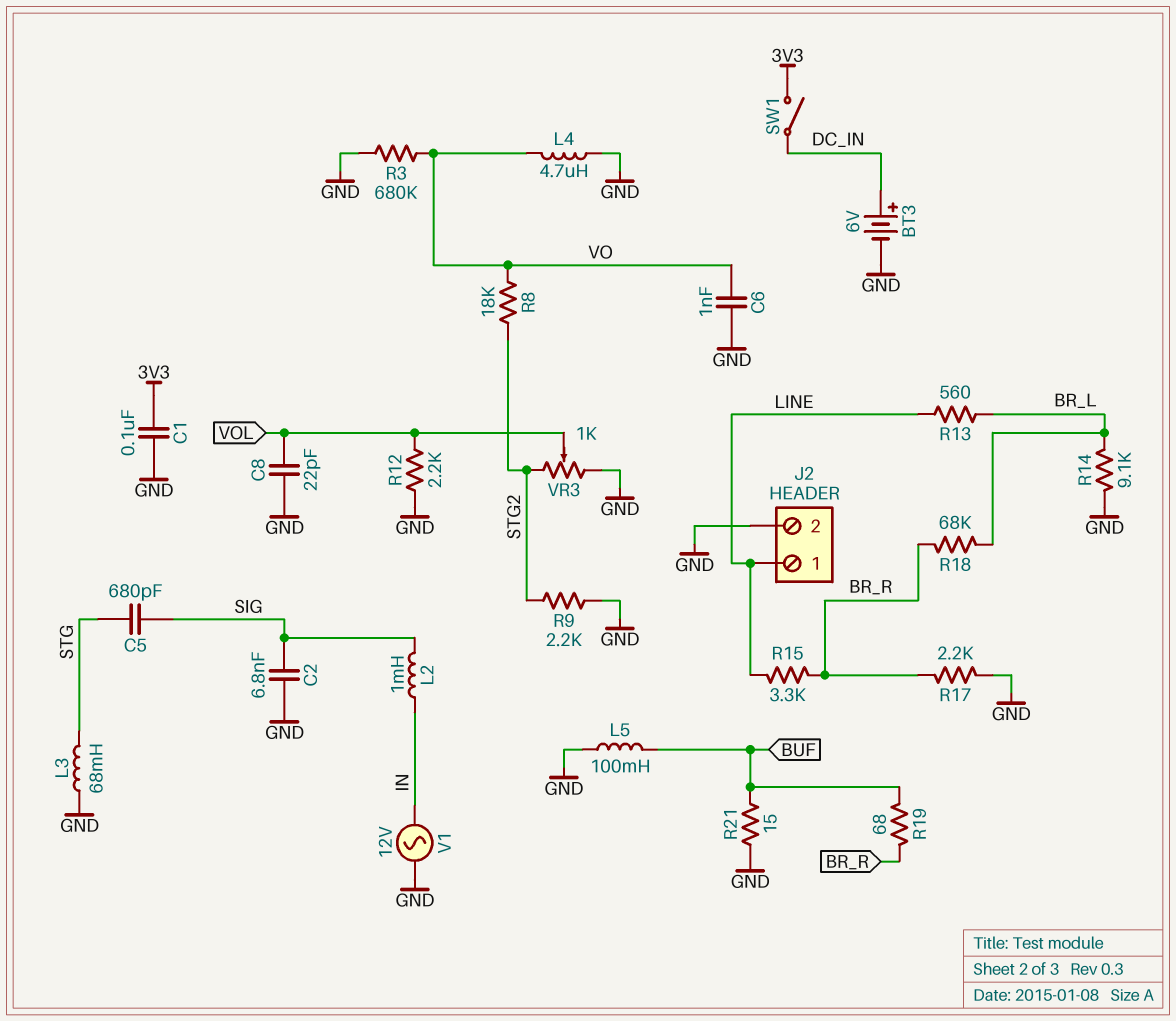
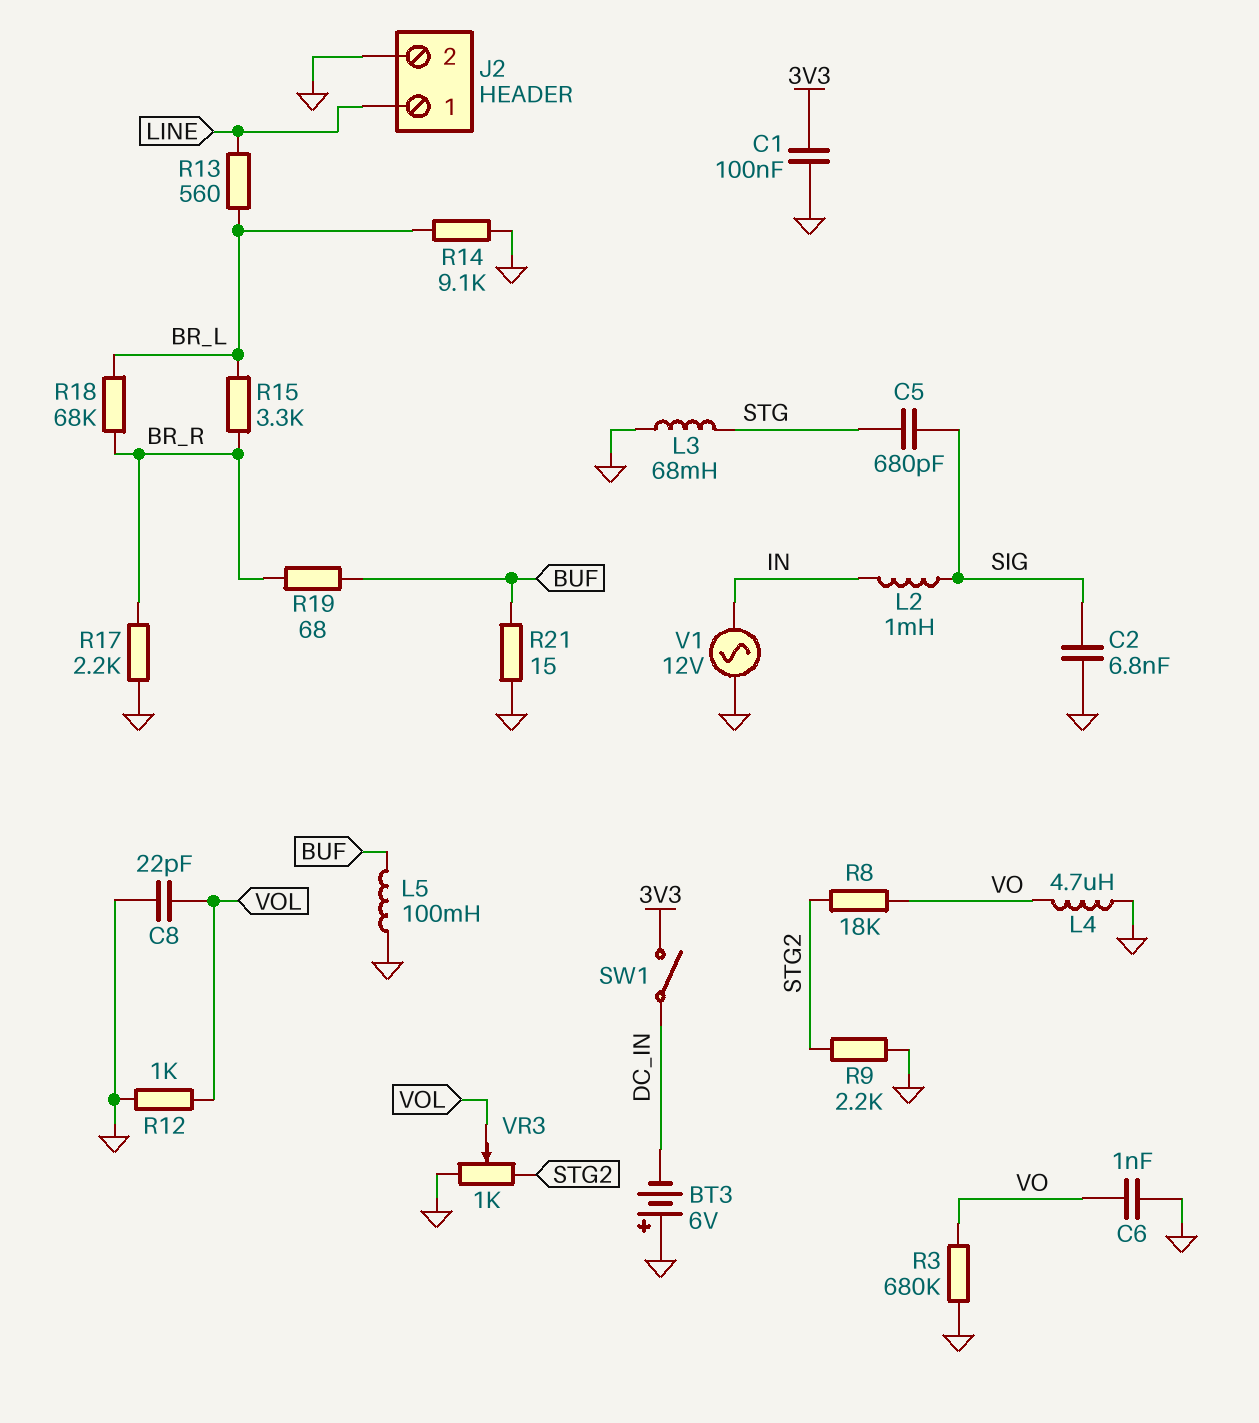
BT3: 6V (plus DC_IN, minus GND) -> 6V (plus GND, minus DC_IN)
R12: 2.2k (GND, VOL) -> 1k (GND, VOL)
R15: 3.3k (BR_R, LINE) -> 3.3k (BR_L, BR_R)

